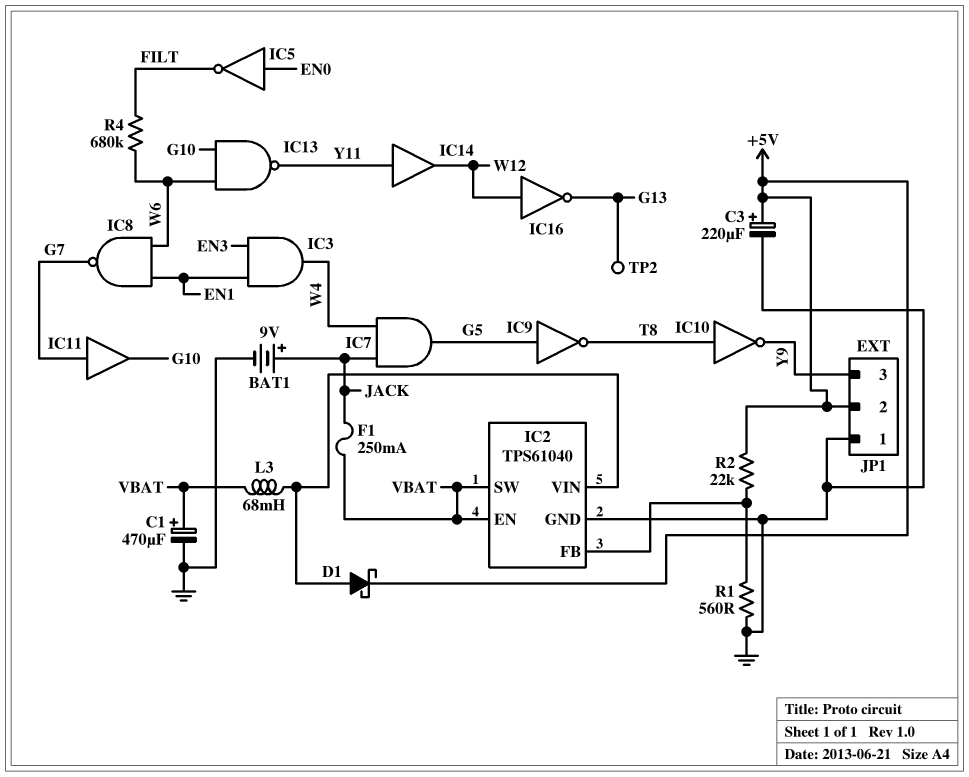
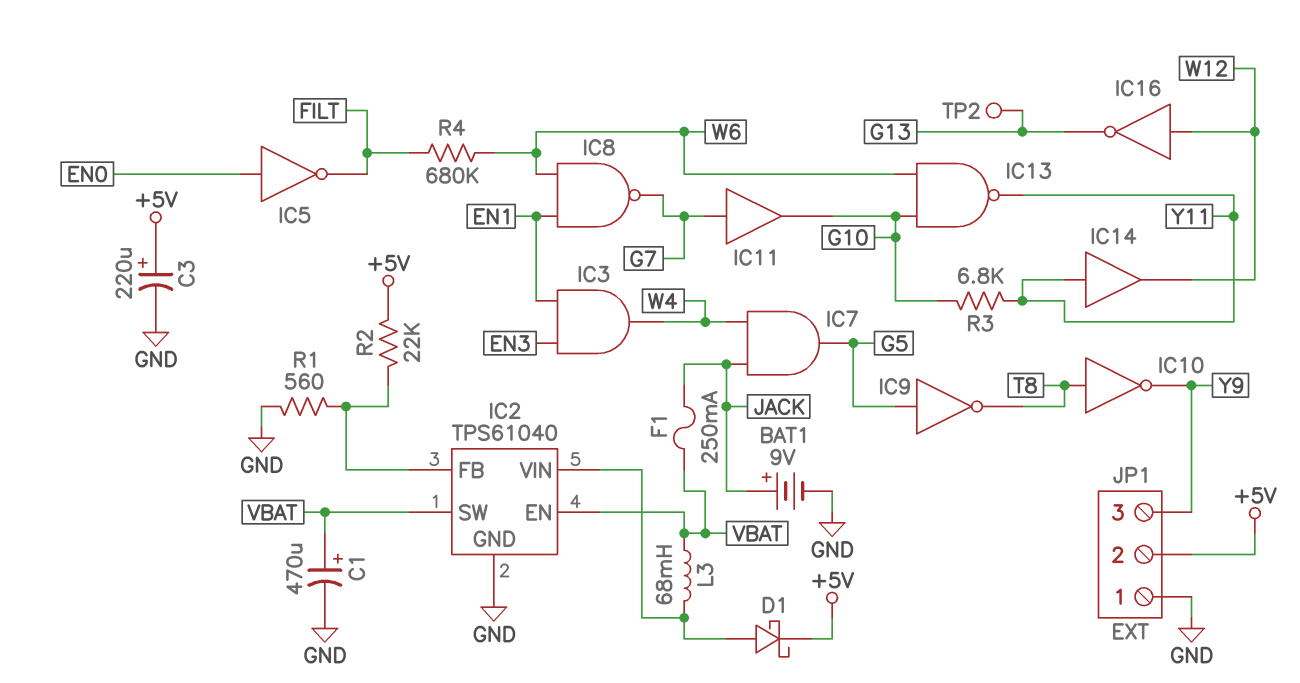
R3: none -> 6.8k (G10, Y11)

